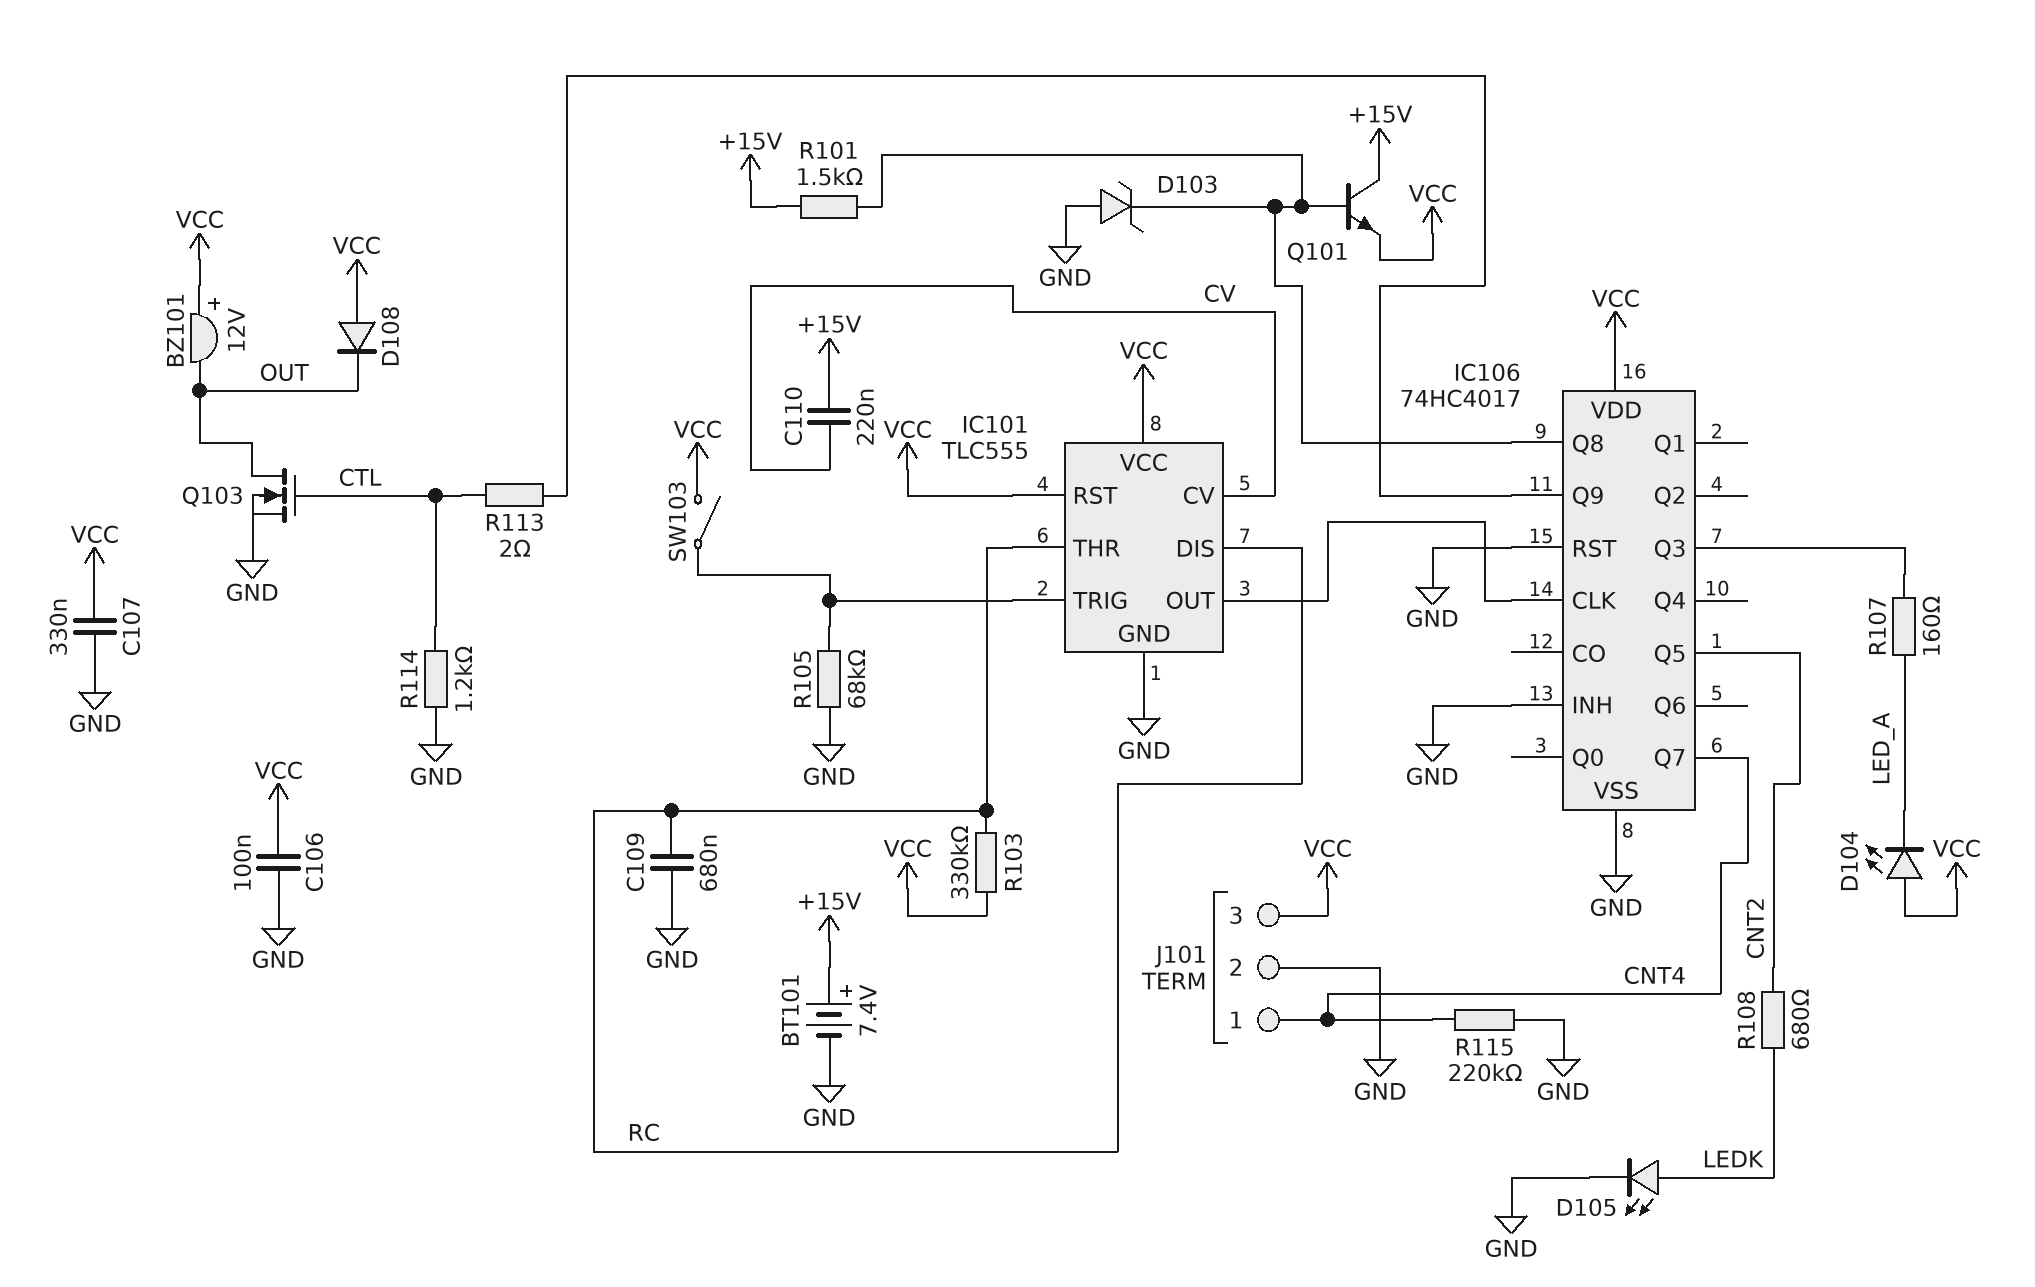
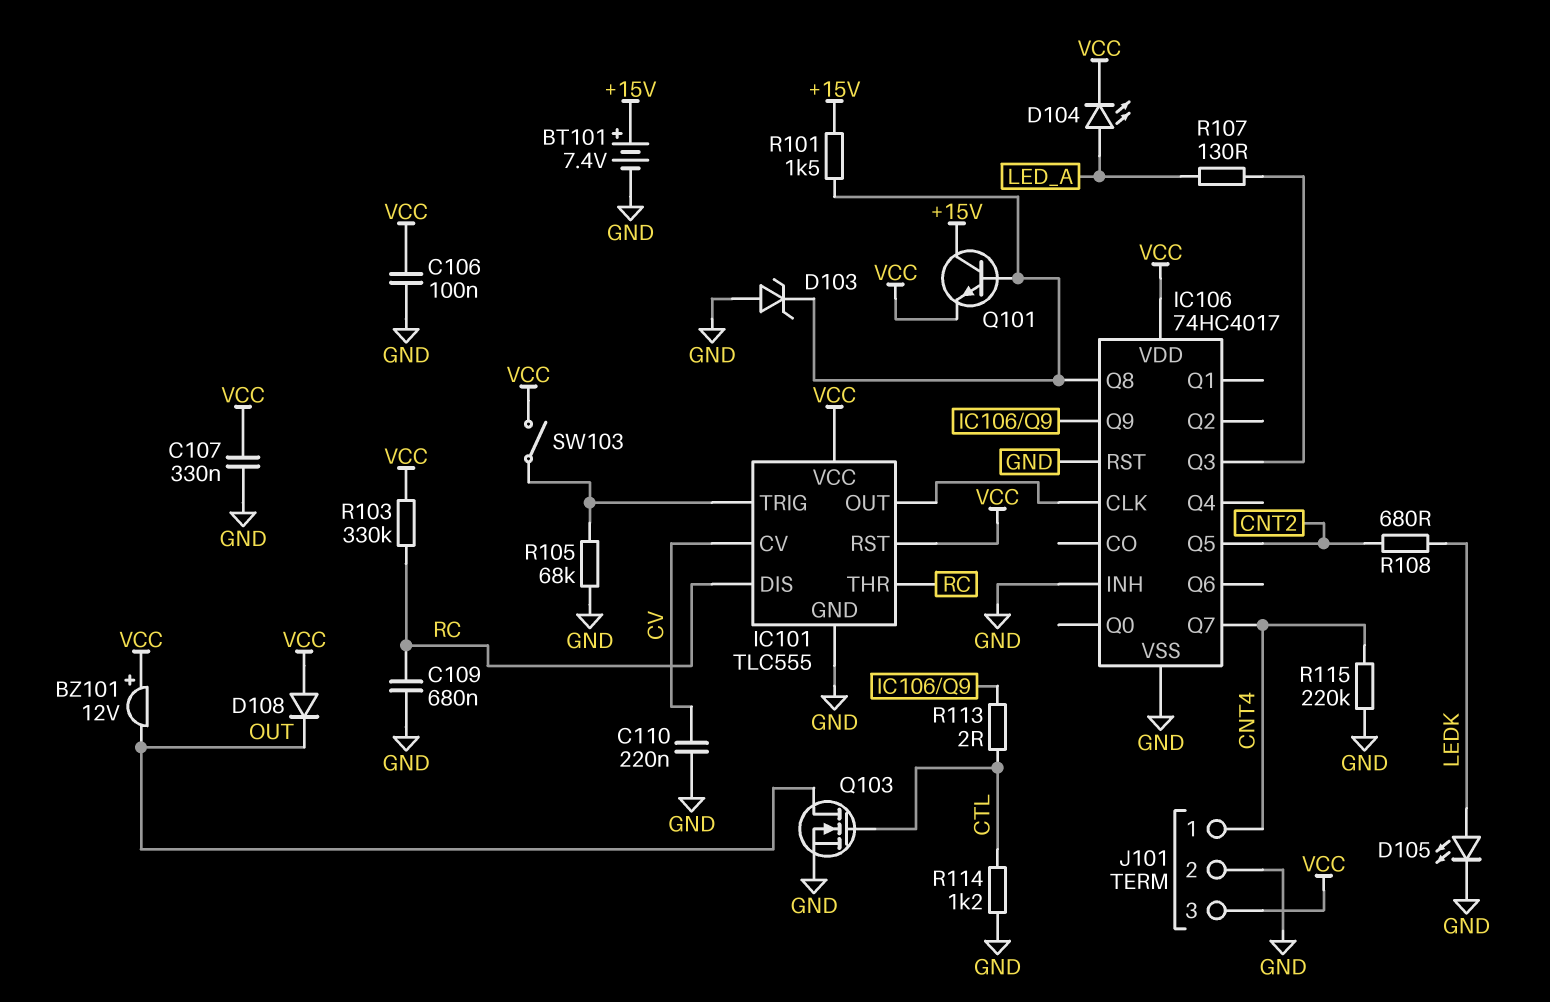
C110: 220nF (+15V, CV) -> 220nF (CV, GND)
D104: LED (A VCC, K LED_A) -> LED (A LED_A, K VCC)
R107: 160 (IC106/Q3, LED_A) -> 130 (IC106/Q3, LED_A)

